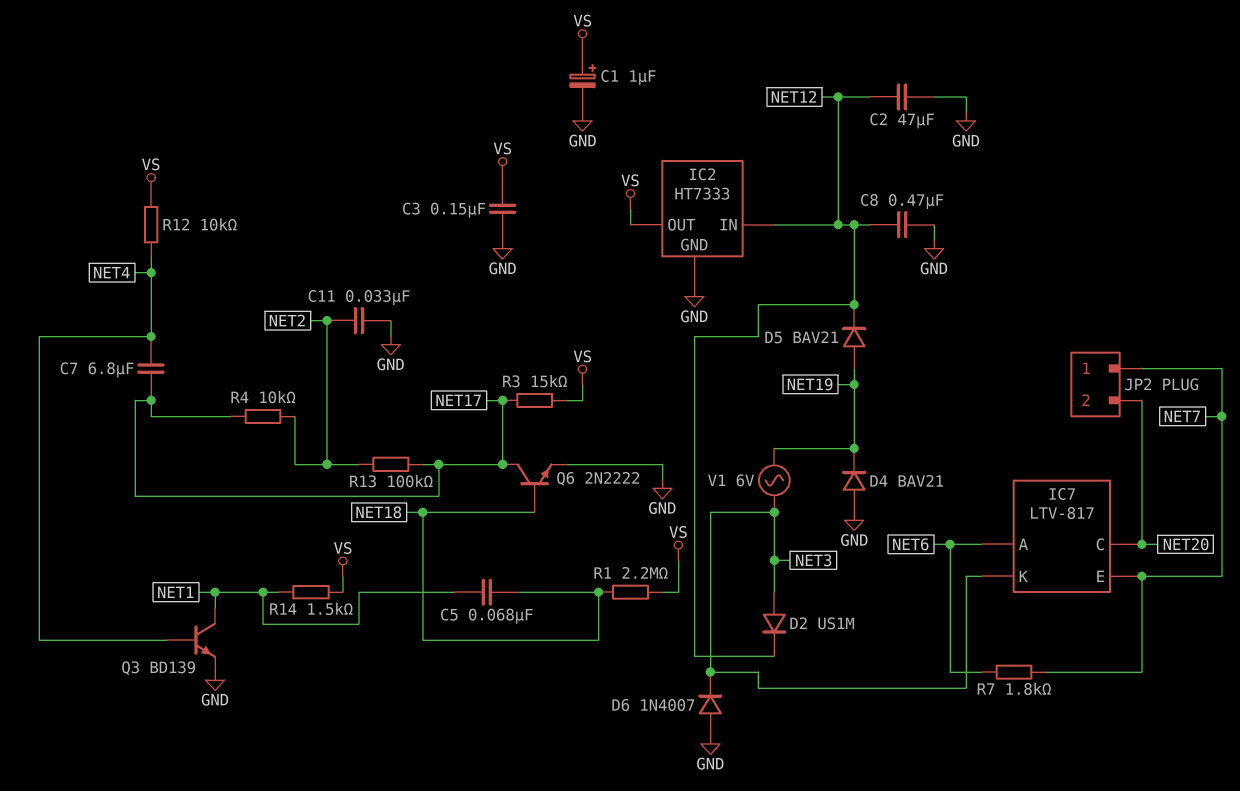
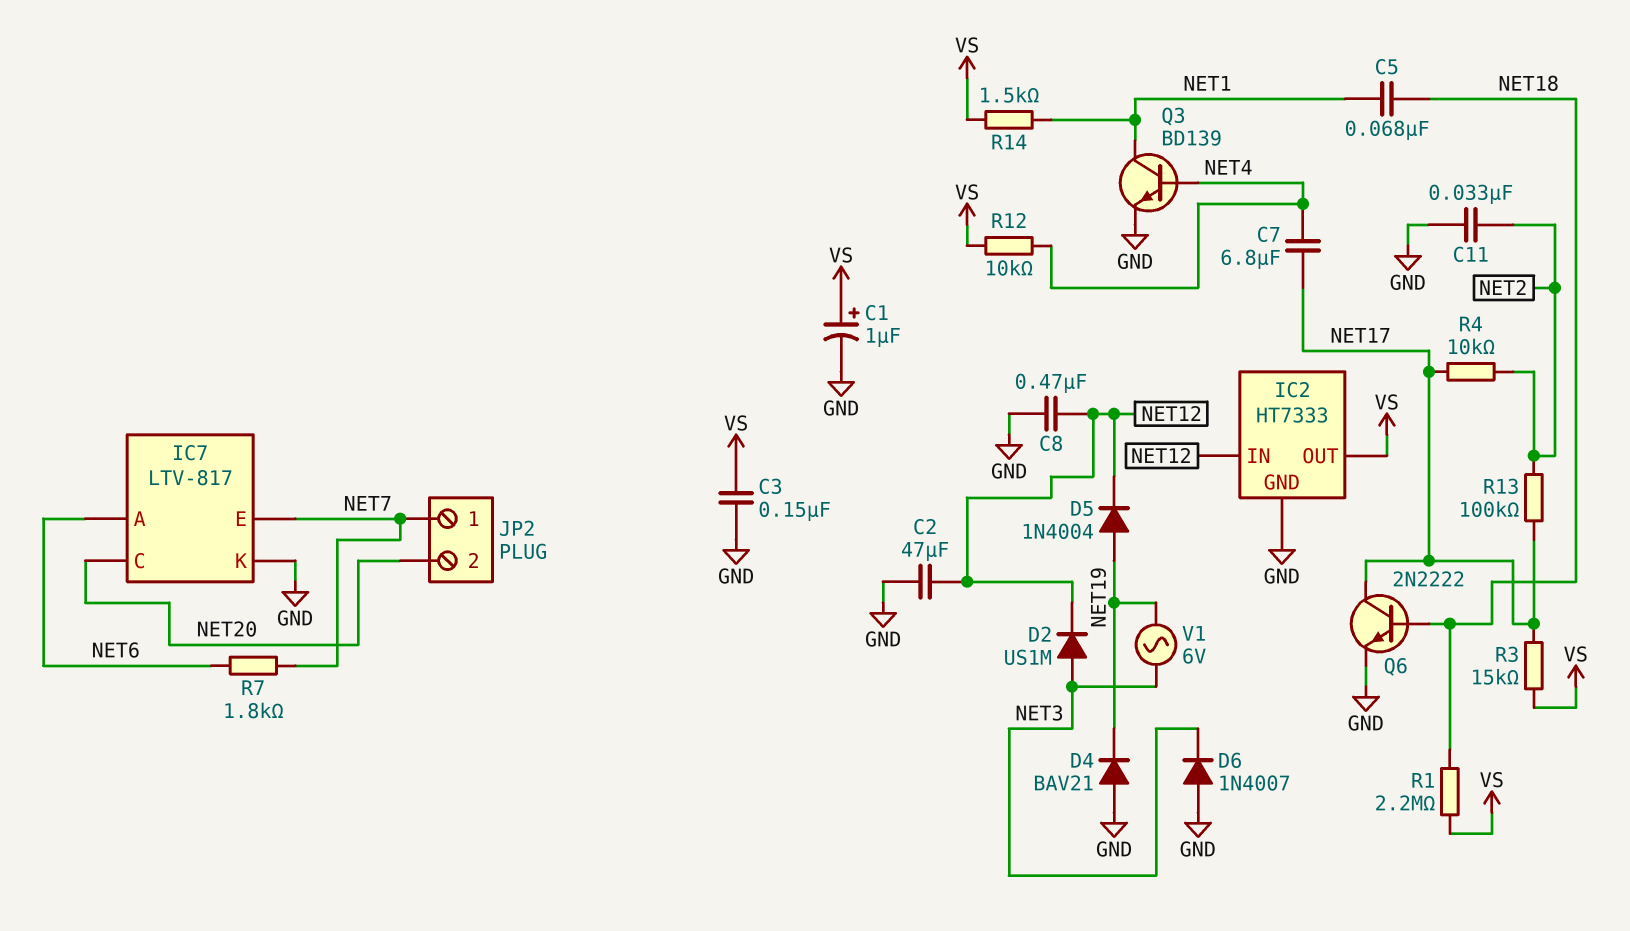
D5: diode BAV21 (A NET19, K NET12) -> diode 1N4004 (A NET19, K NET12)
IC7 pin K: NET3 -> GND

